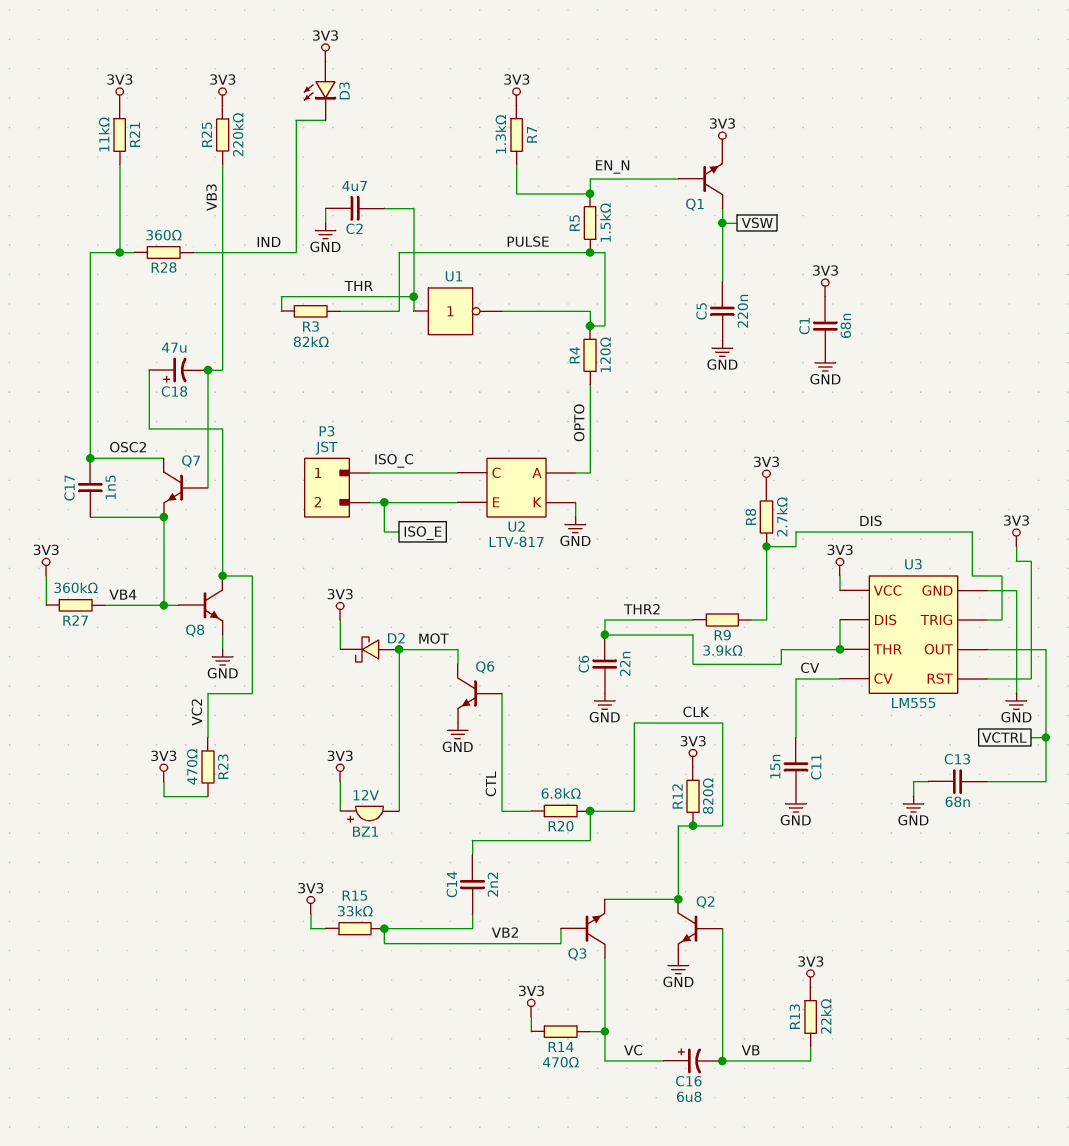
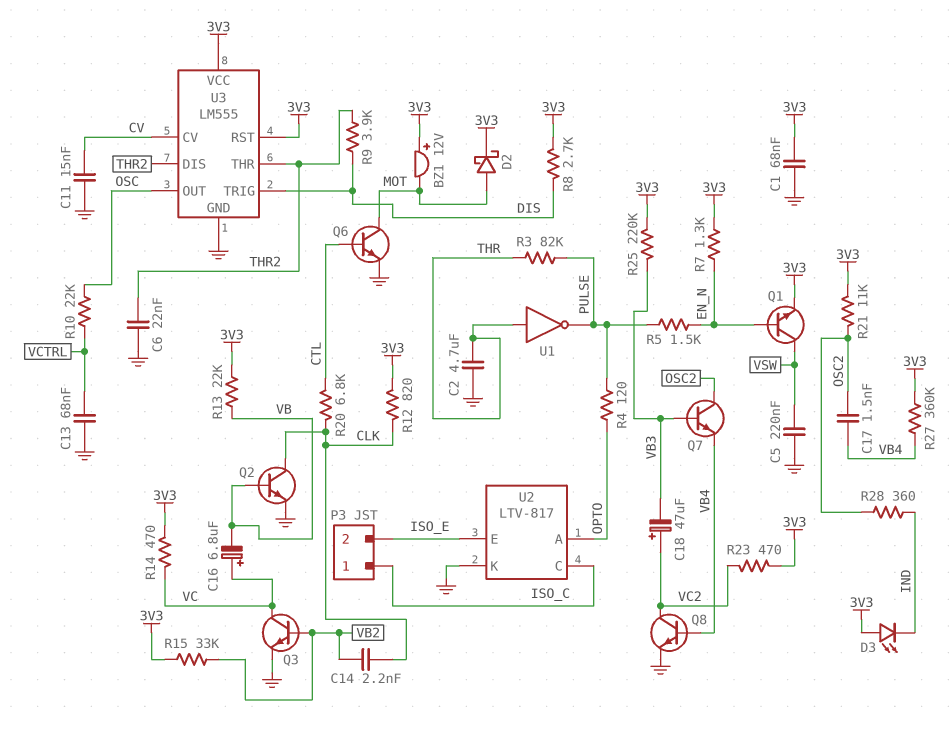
Q3: NPN (B VB2, C VC, E CLK) -> NPN (B VB2, C VC, E GND)
R10: none -> 22k (OSC, VCTRL)
U3 pin OUT: VCTRL -> OSC

